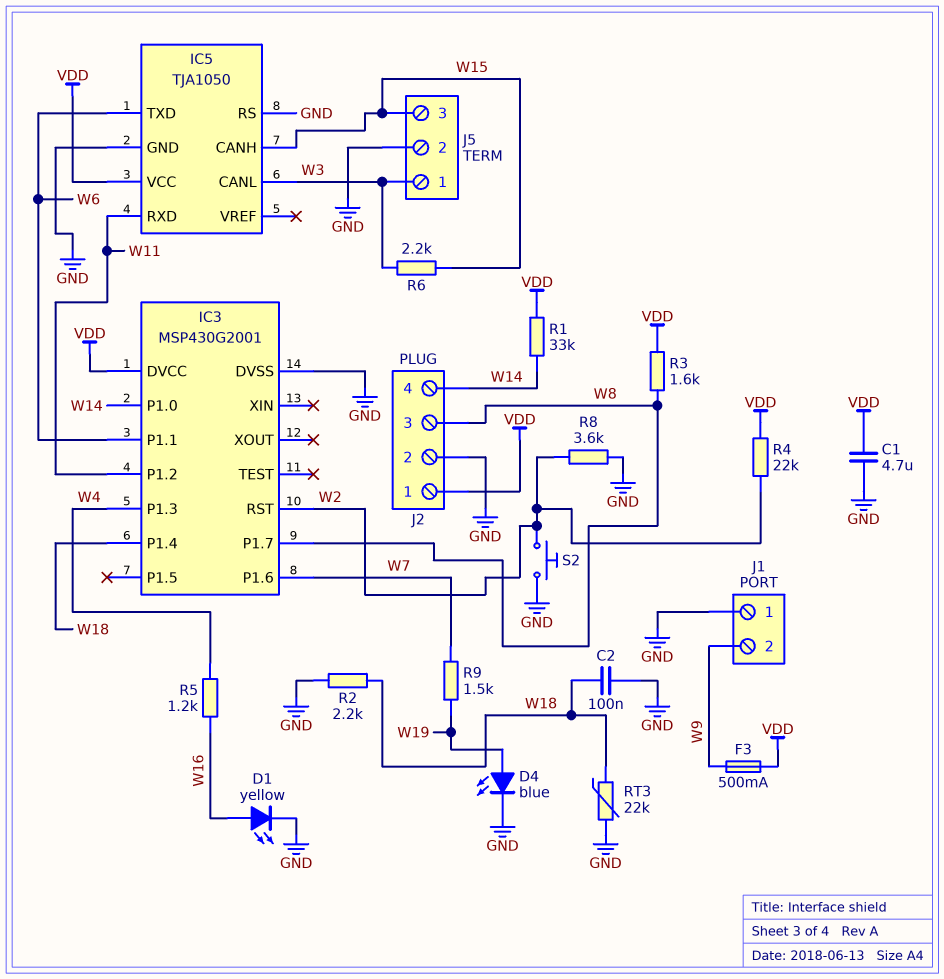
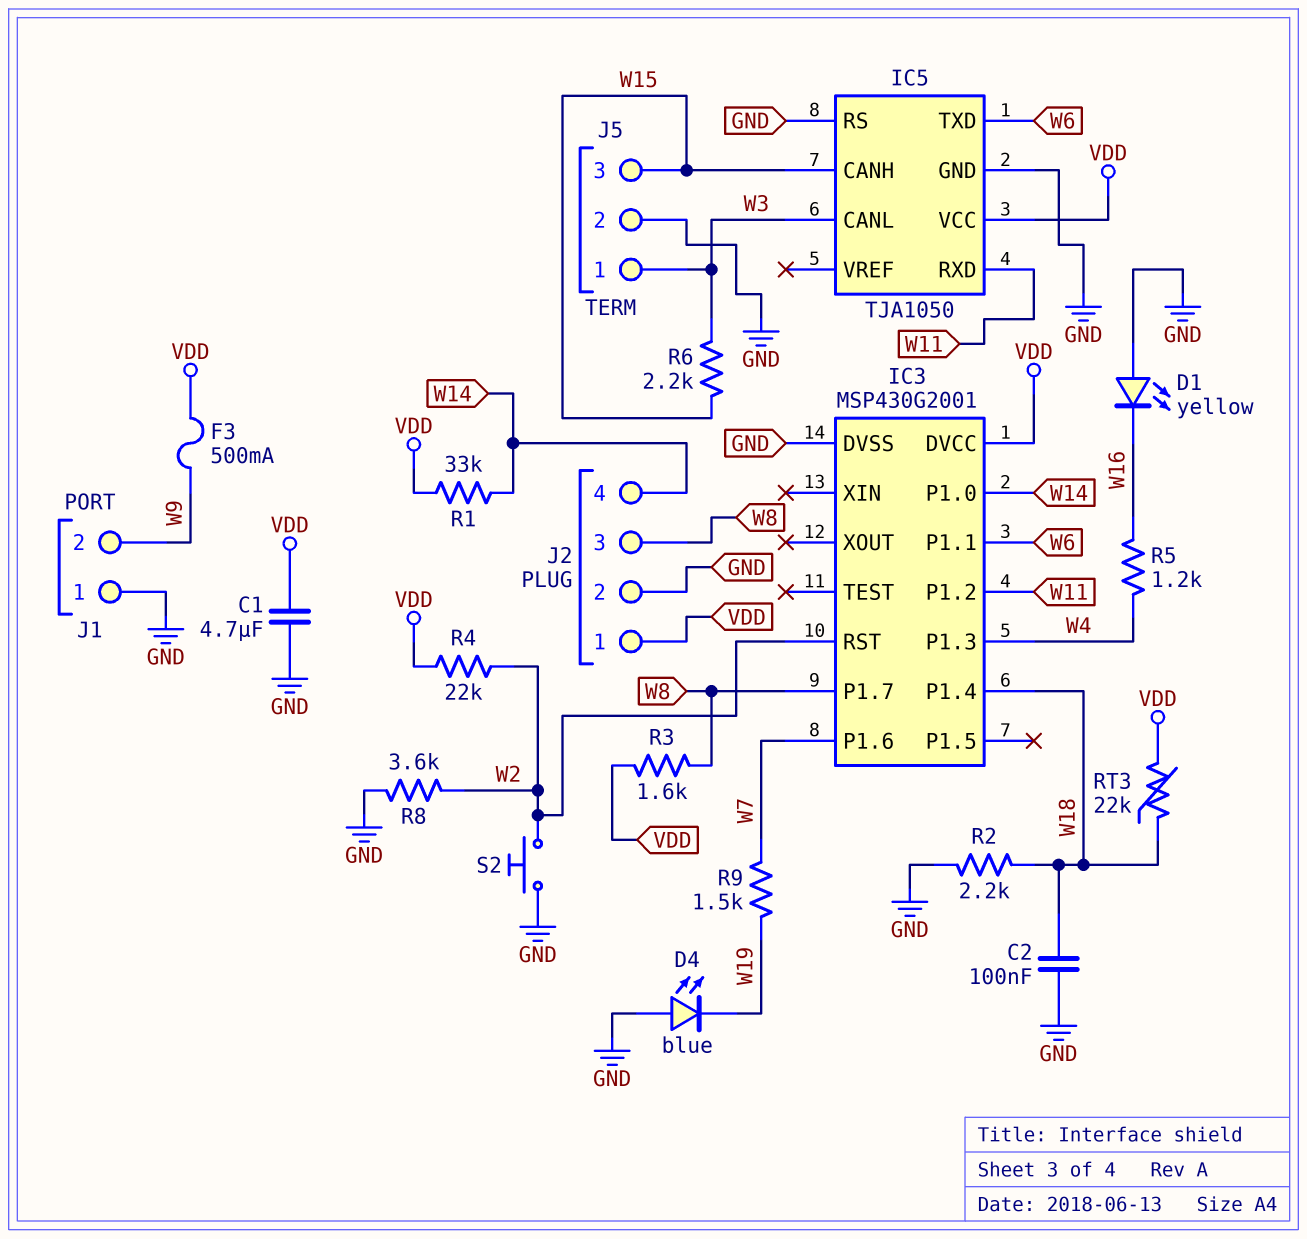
D1: LED yellow (A W16, K GND) -> LED yellow (A GND, K W16)
D4: LED blue (A W19, K GND) -> LED blue (A GND, K W19)
RT3: 22k (GND, W18) -> 22k (VDD, W18)

